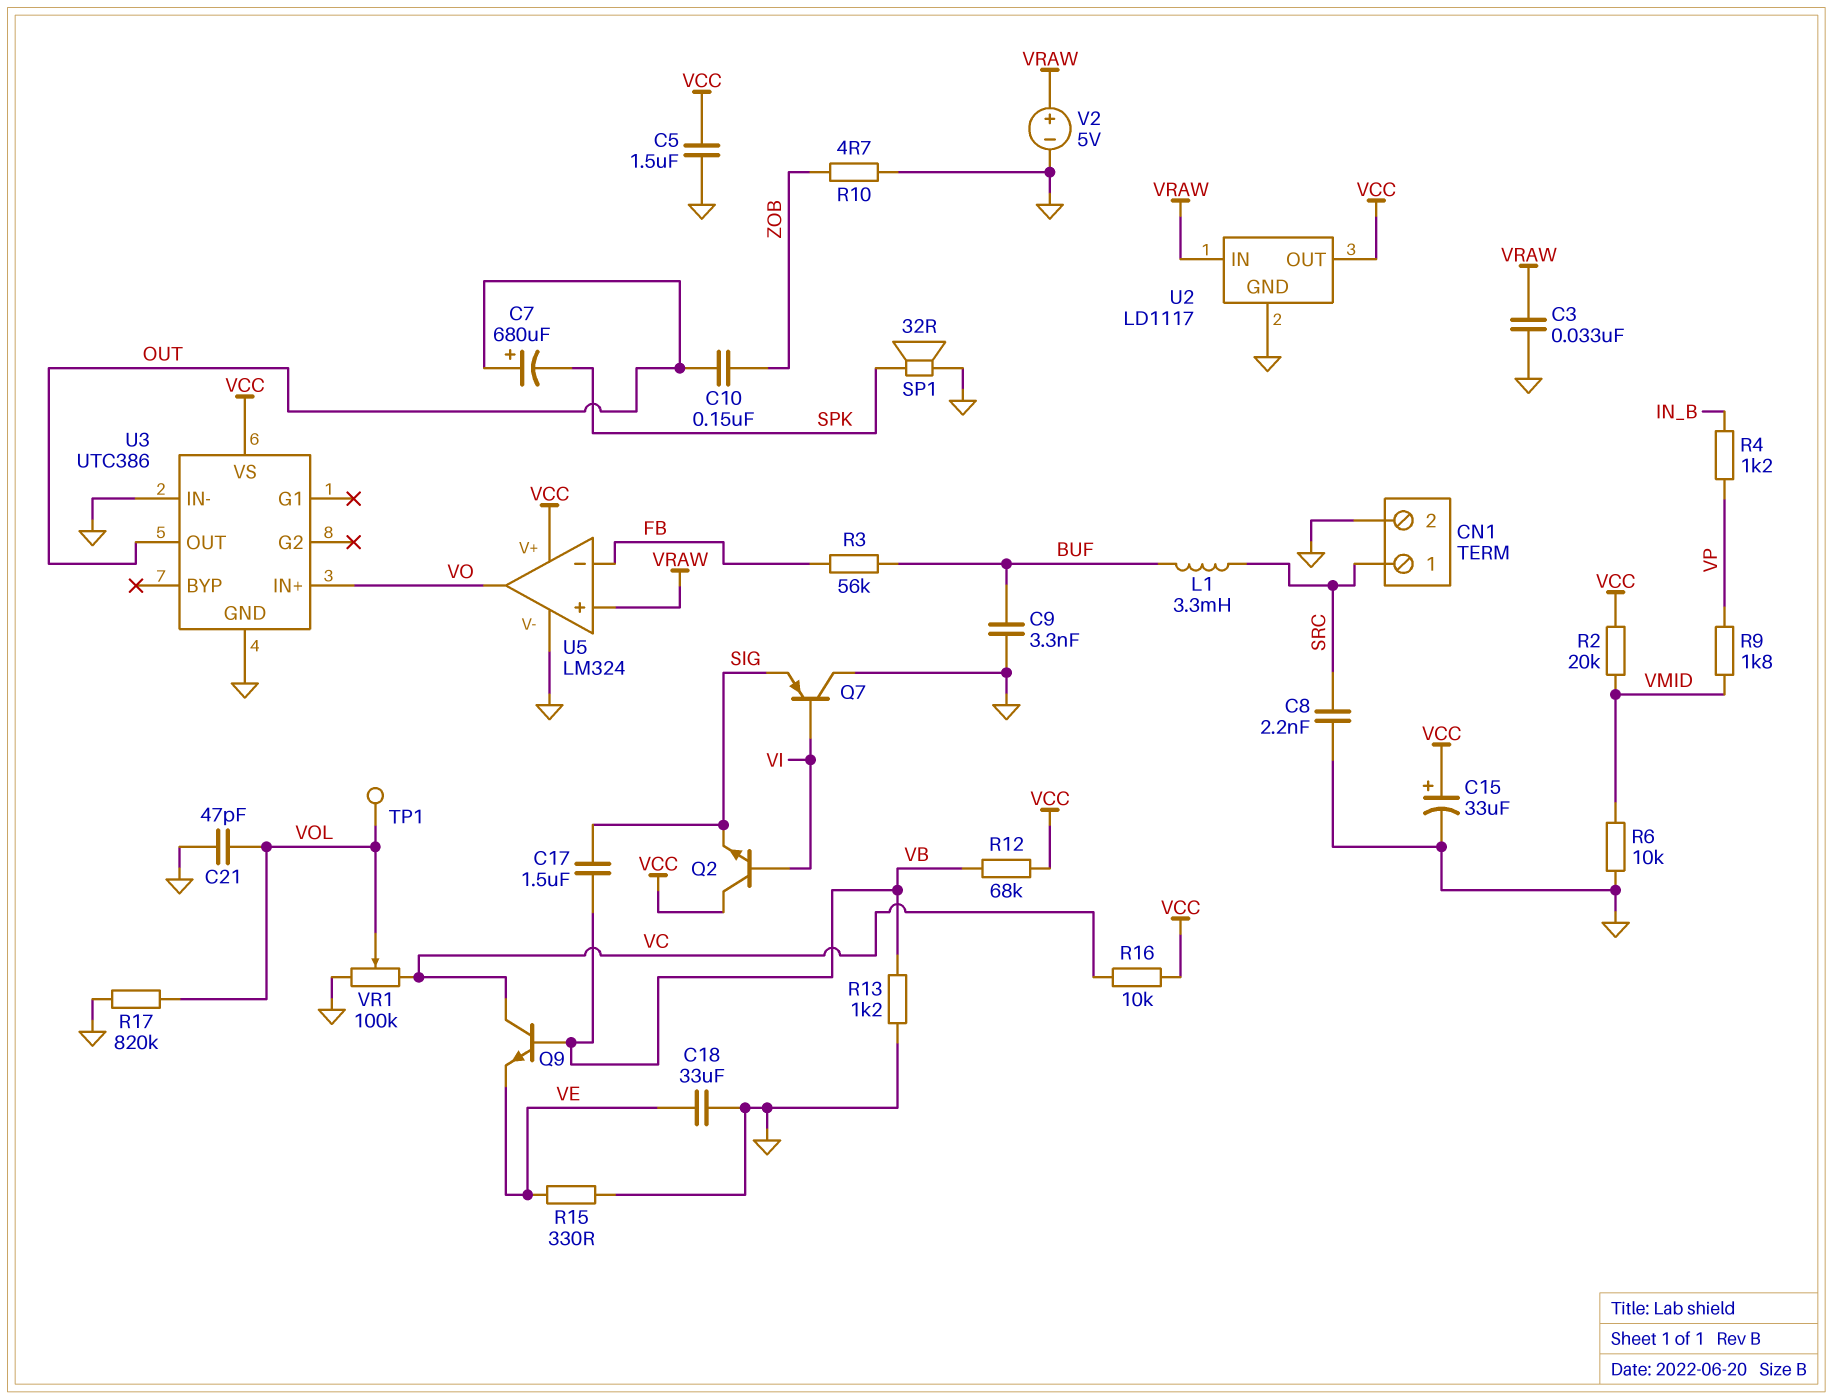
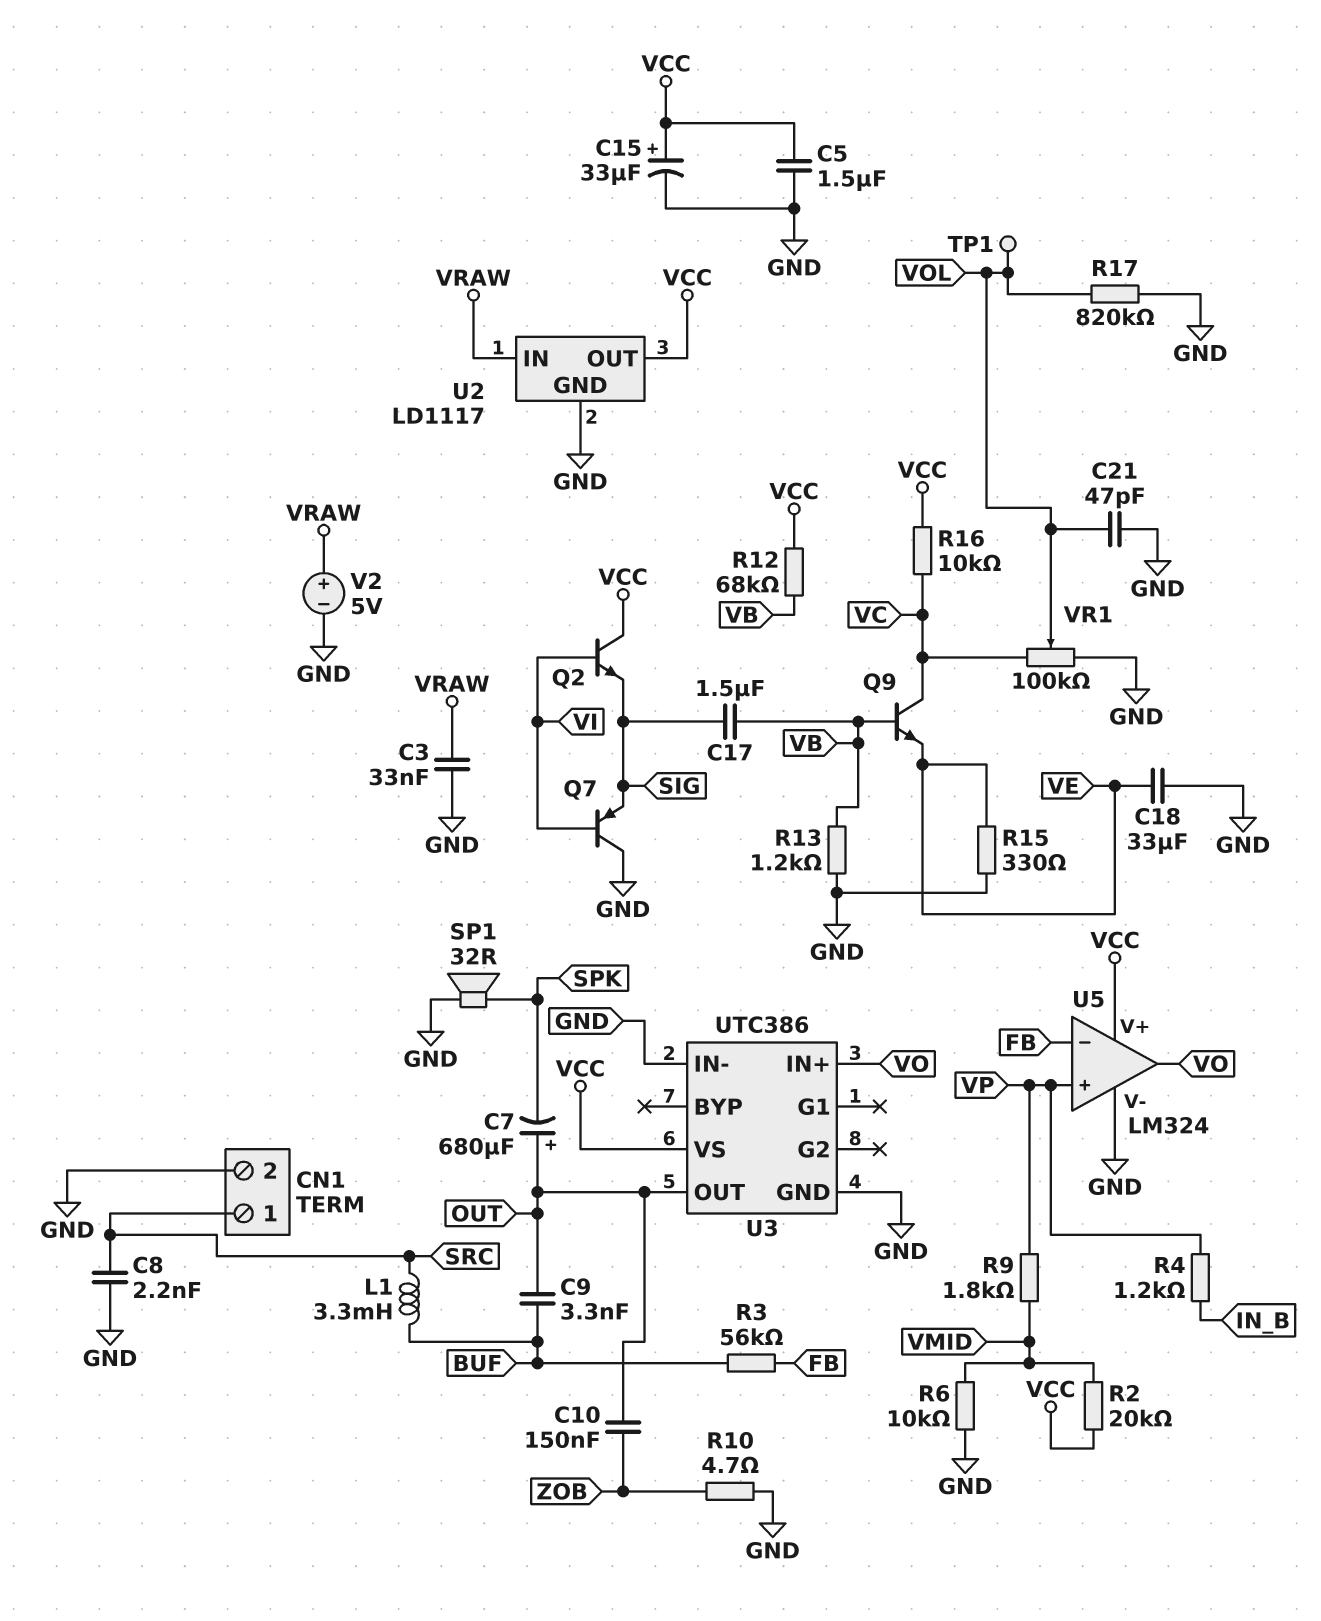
C9: 3.3nF (BUF, GND) -> 3.3nF (BUF, OUT)
U5 pin in+: VRAW -> VP

